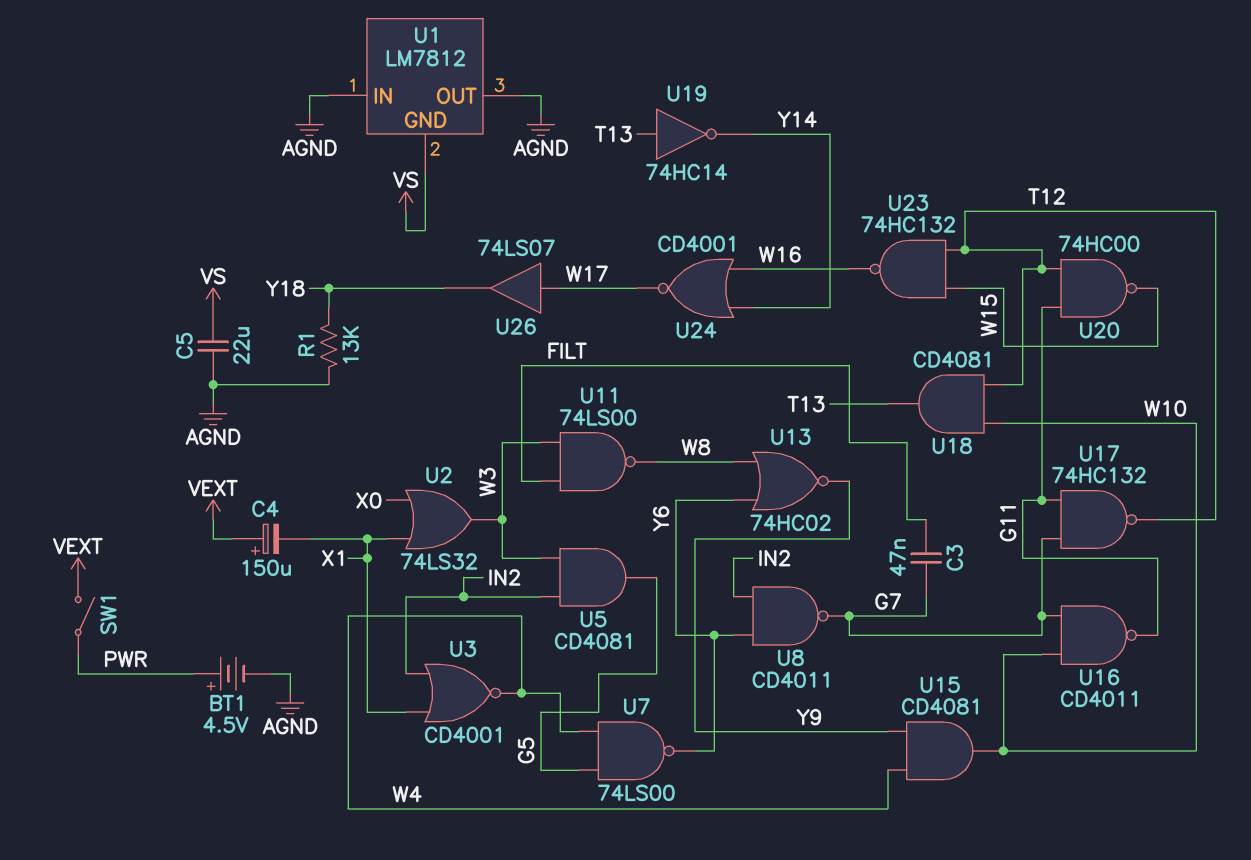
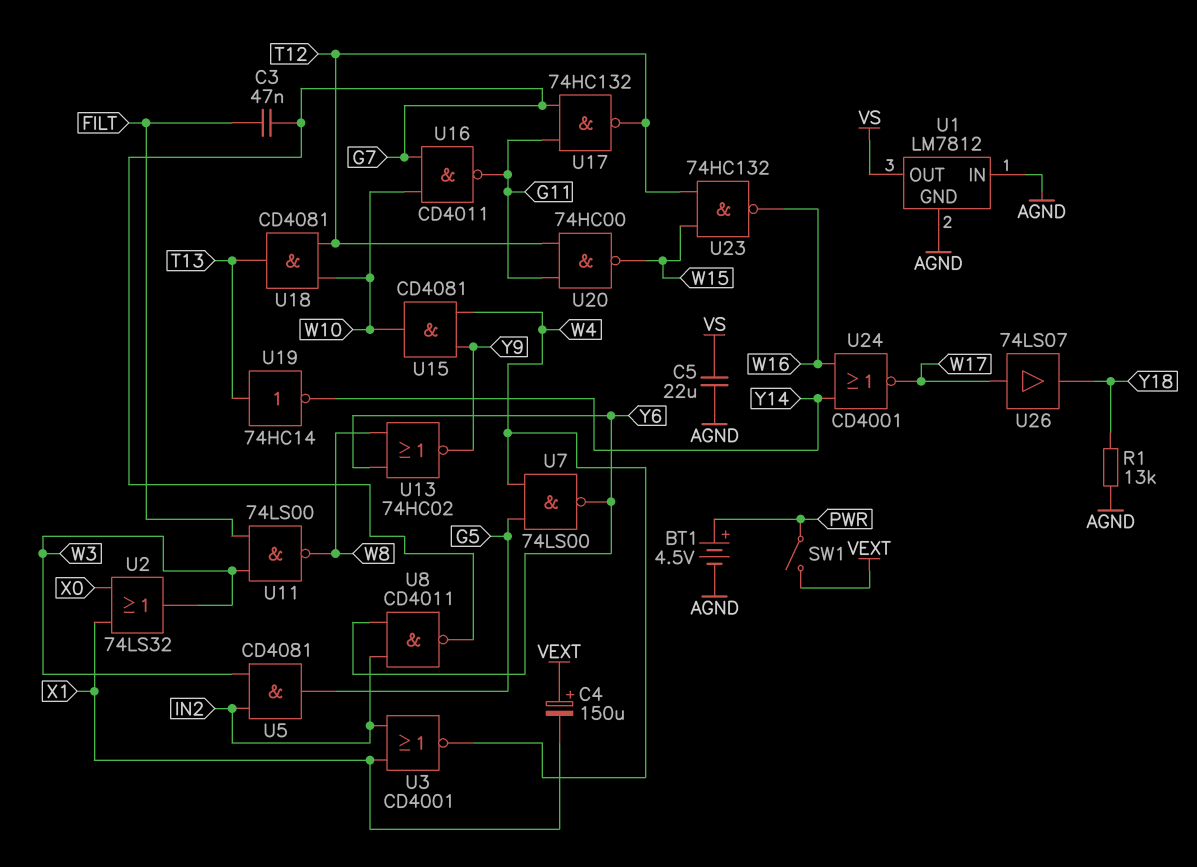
U1 pin GND: VS -> AGND
U1 pin OUT: AGND -> VS

